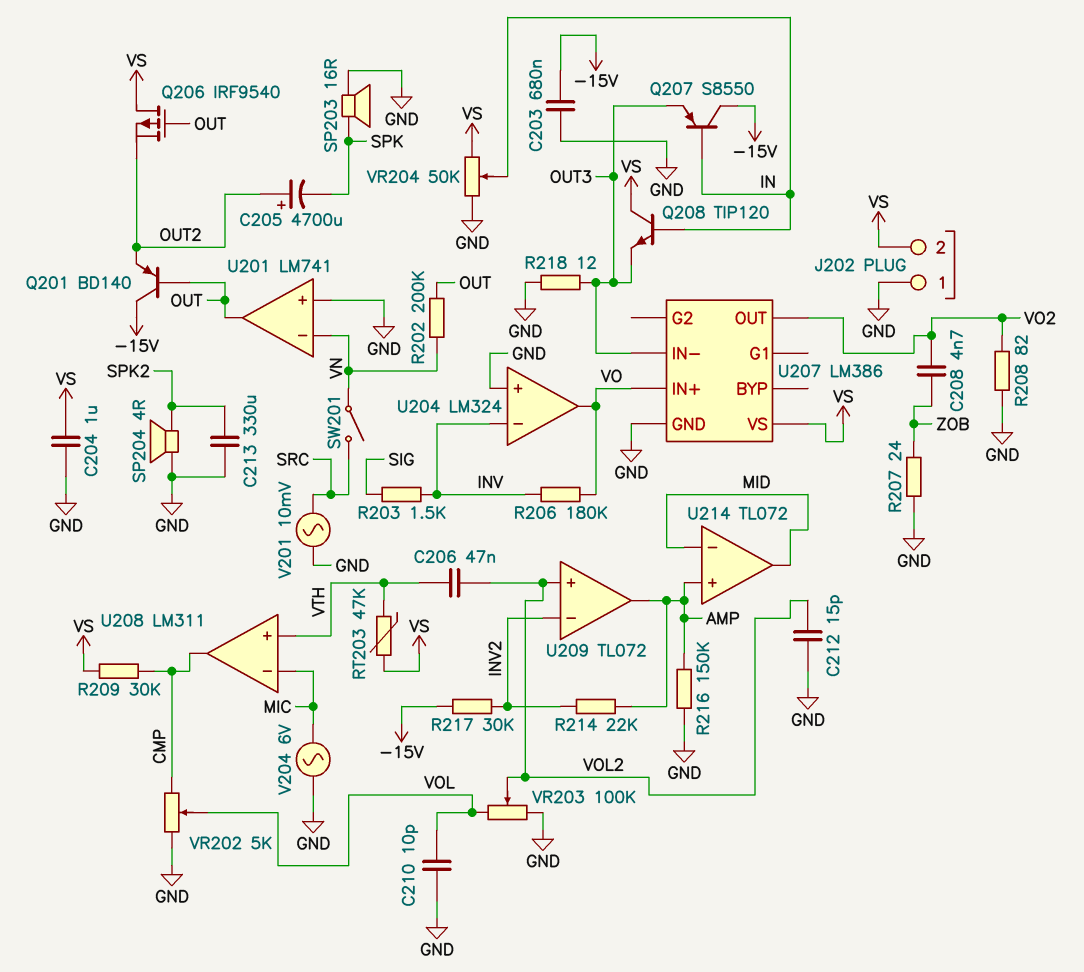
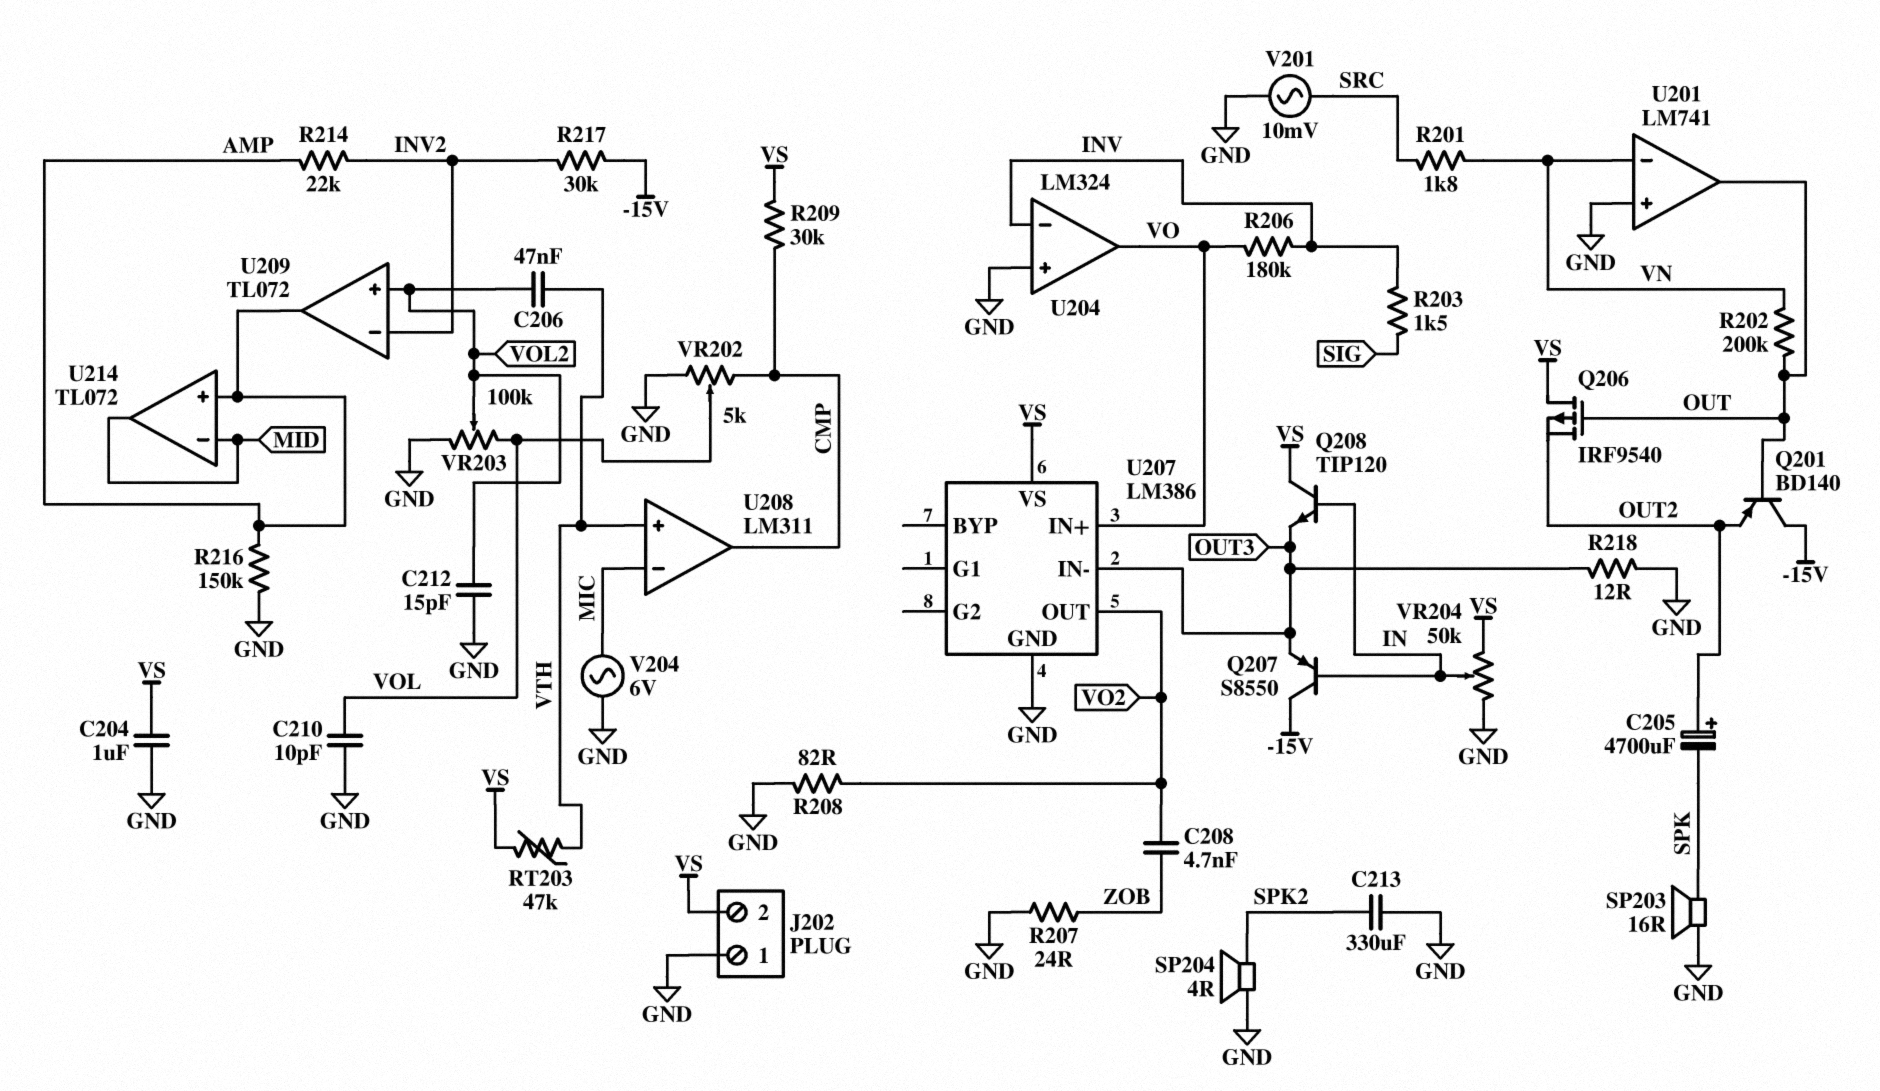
C203: 680nF (-15V, GND) -> none
R201: none -> 1.8k (SRC, VN)
SW201: switch (SRC, VN) -> none

